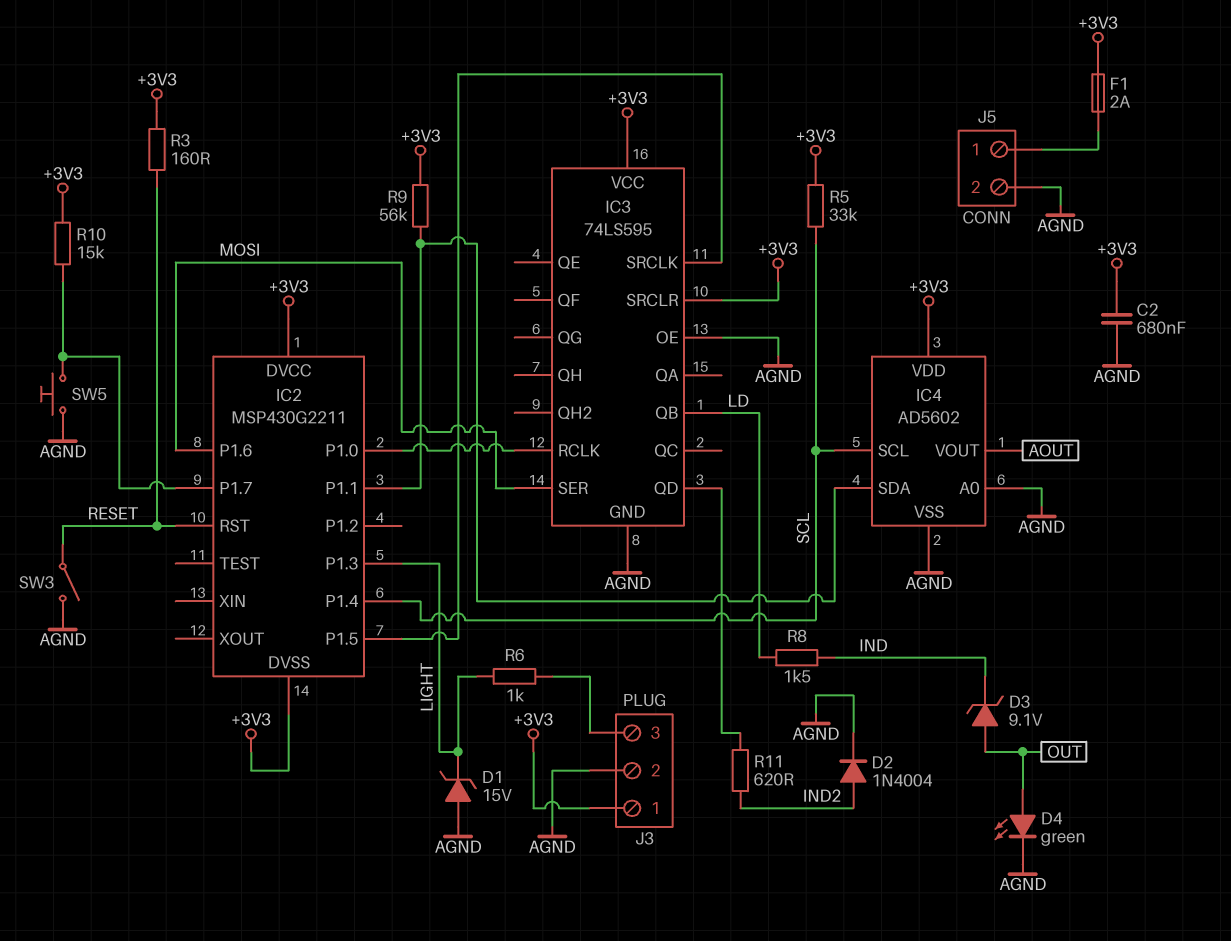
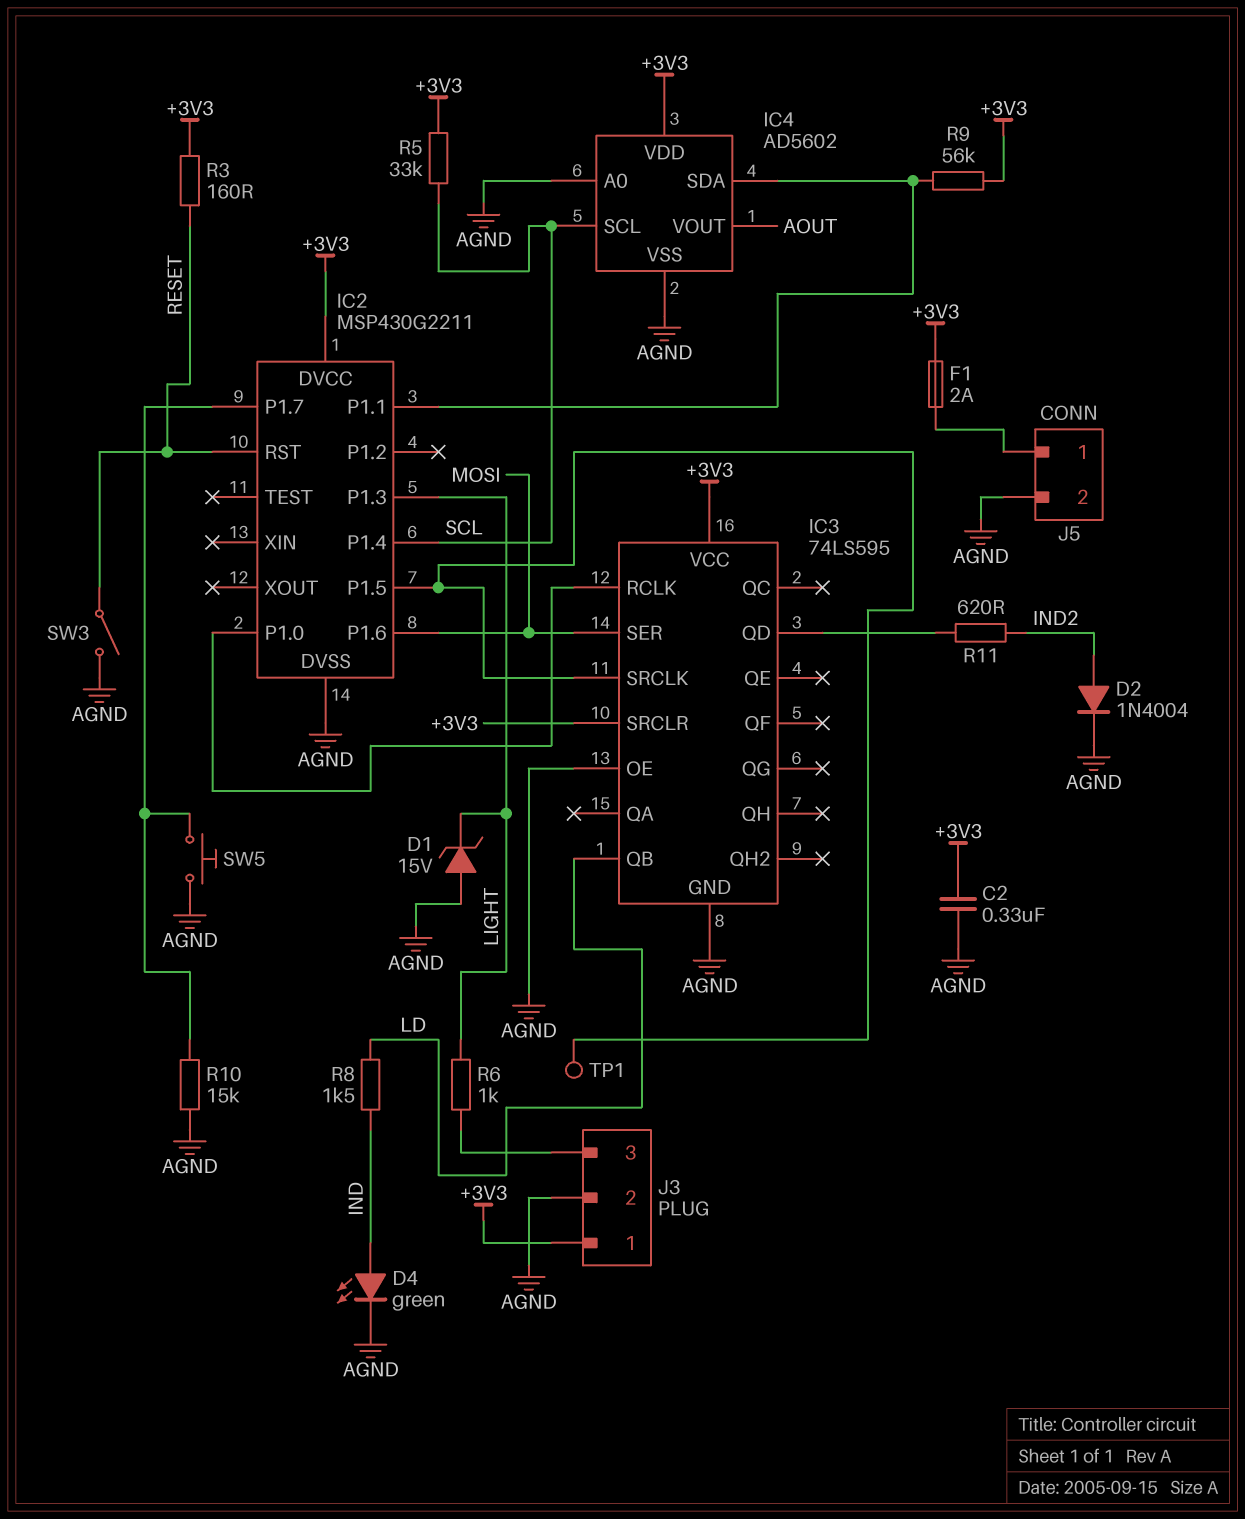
C2: 680nF (+3V3, AGND) -> 330nF (+3V3, AGND)
D3: zener 9.1V (A OUT, K IND) -> none
D4: LED green (A OUT, K AGND) -> LED green (A IND, K AGND)
IC2 pin DVSS: +3V3 -> AGND
R10: 15k (+3V3, IC2/P1.7) -> 15k (AGND, IC2/P1.7)
TP1: none -> test point (IC2/P1.5)

